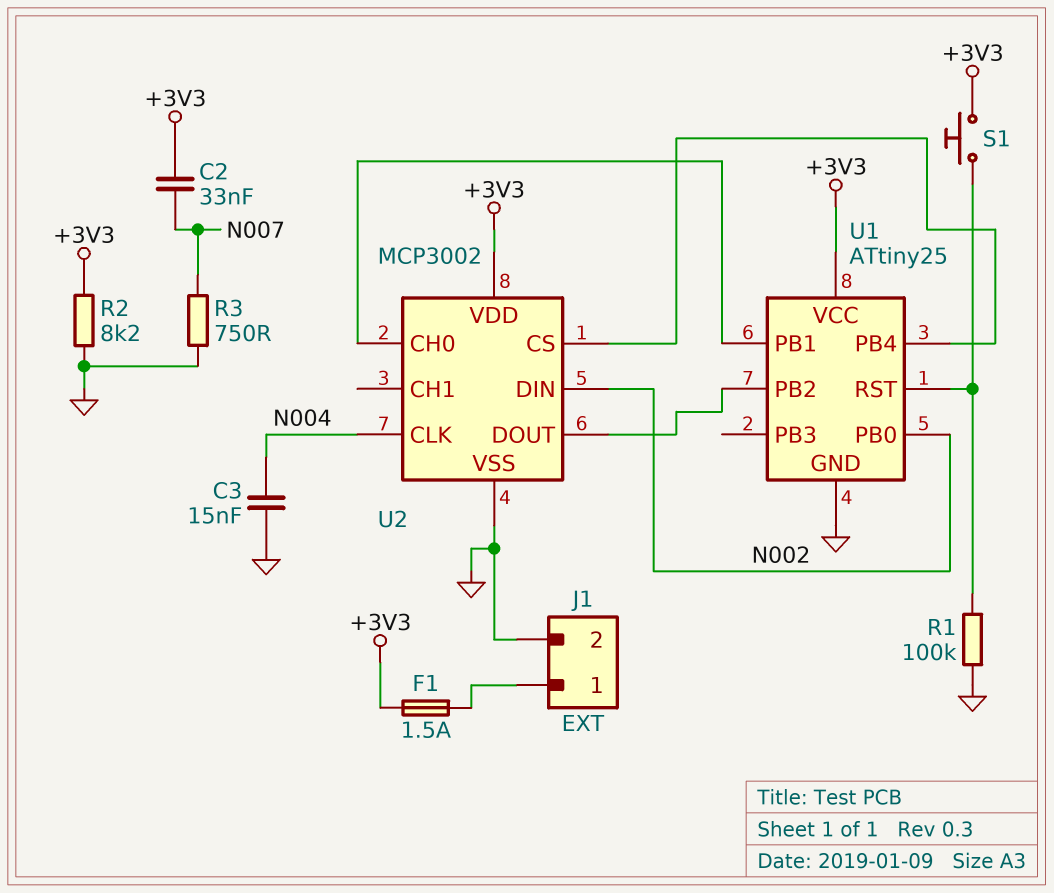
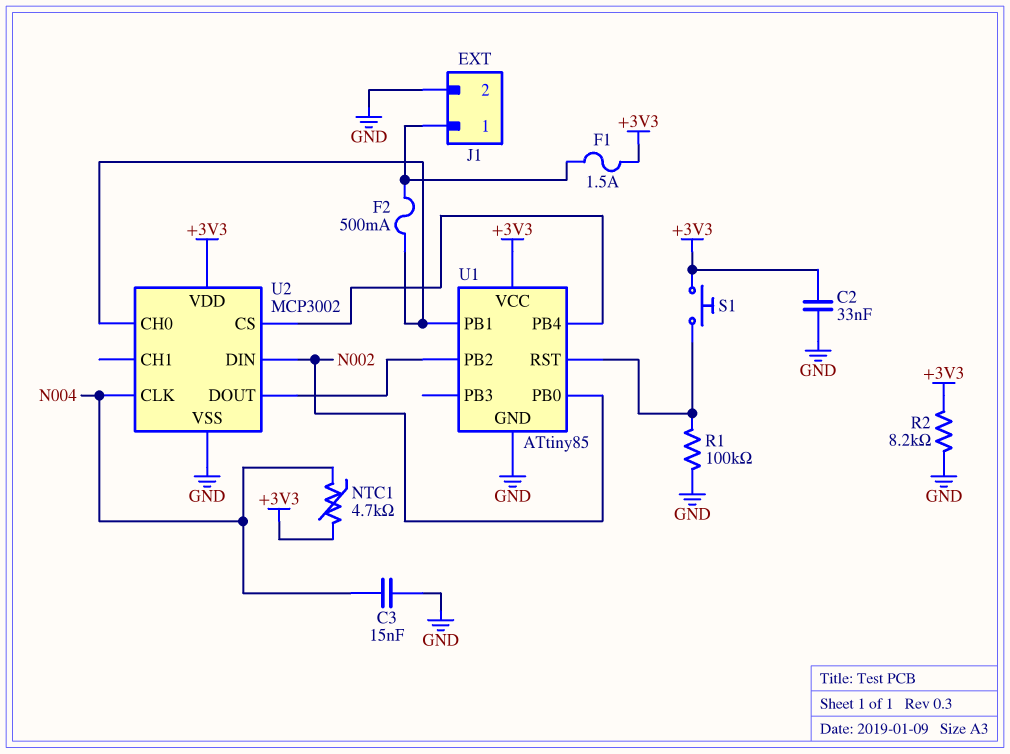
C2: 33nF (+3V3, N007) -> 33nF (+3V3, GND)
F2: none -> 500mA (J1/1, U1/PB1)
NTC1: none -> 4.7k (+3V3, N004)
R3: 750 (GND, N007) -> none
U1: ATtiny25 -> ATtiny85

